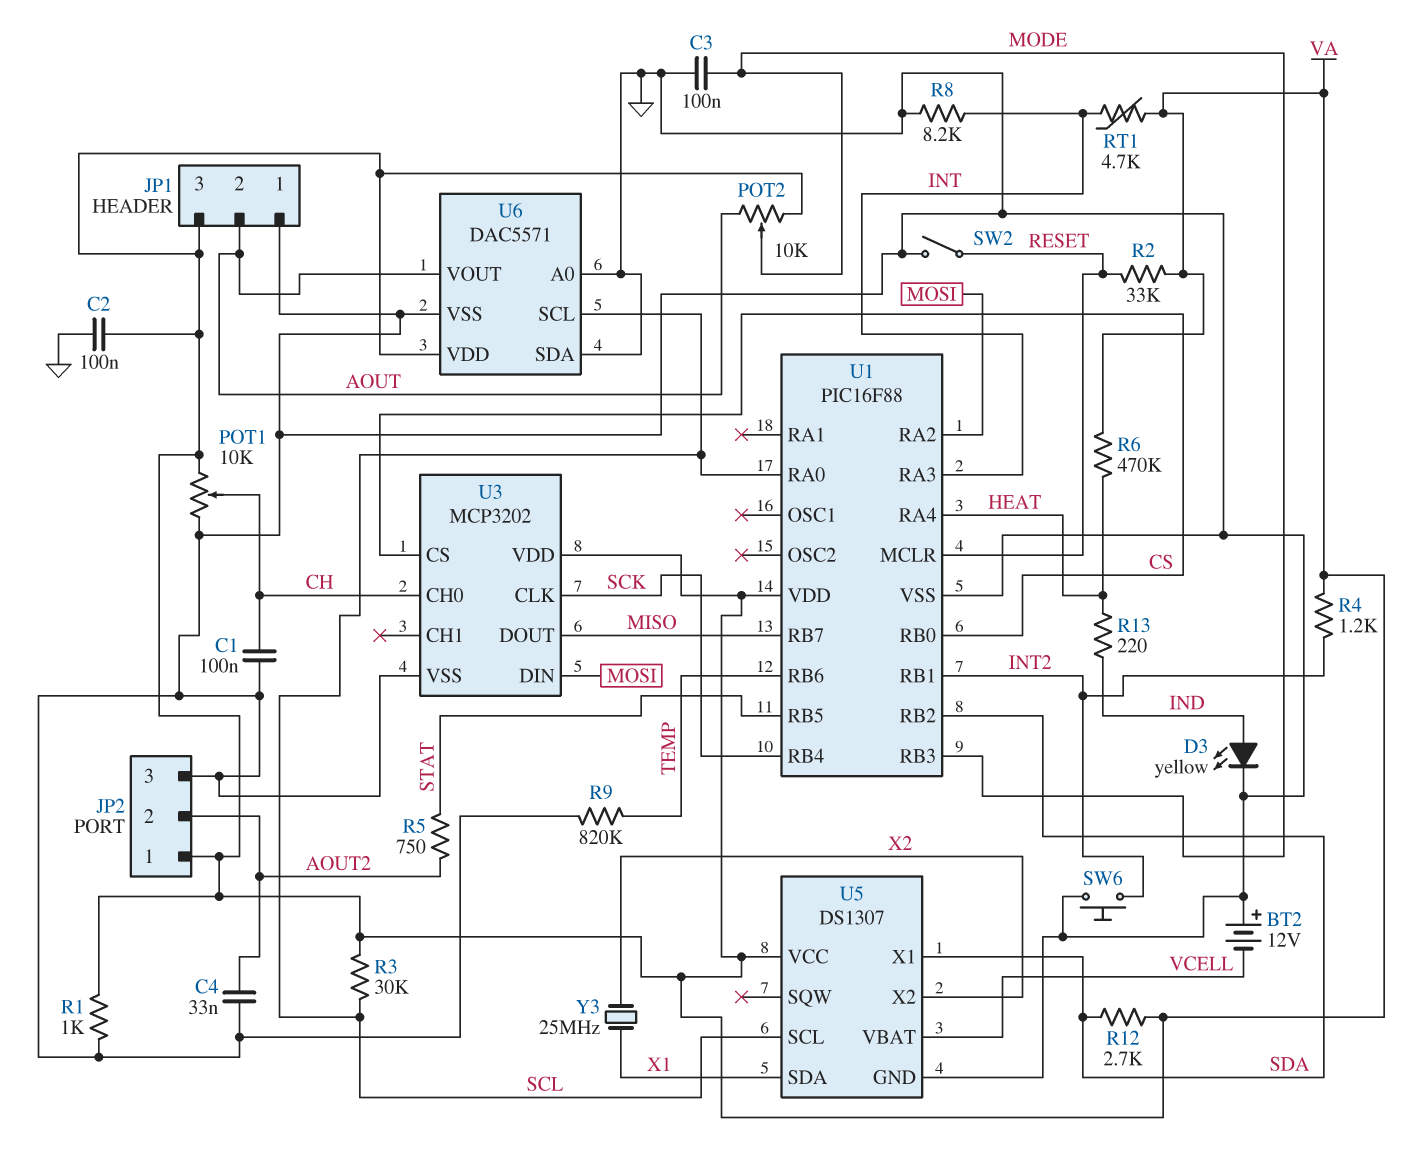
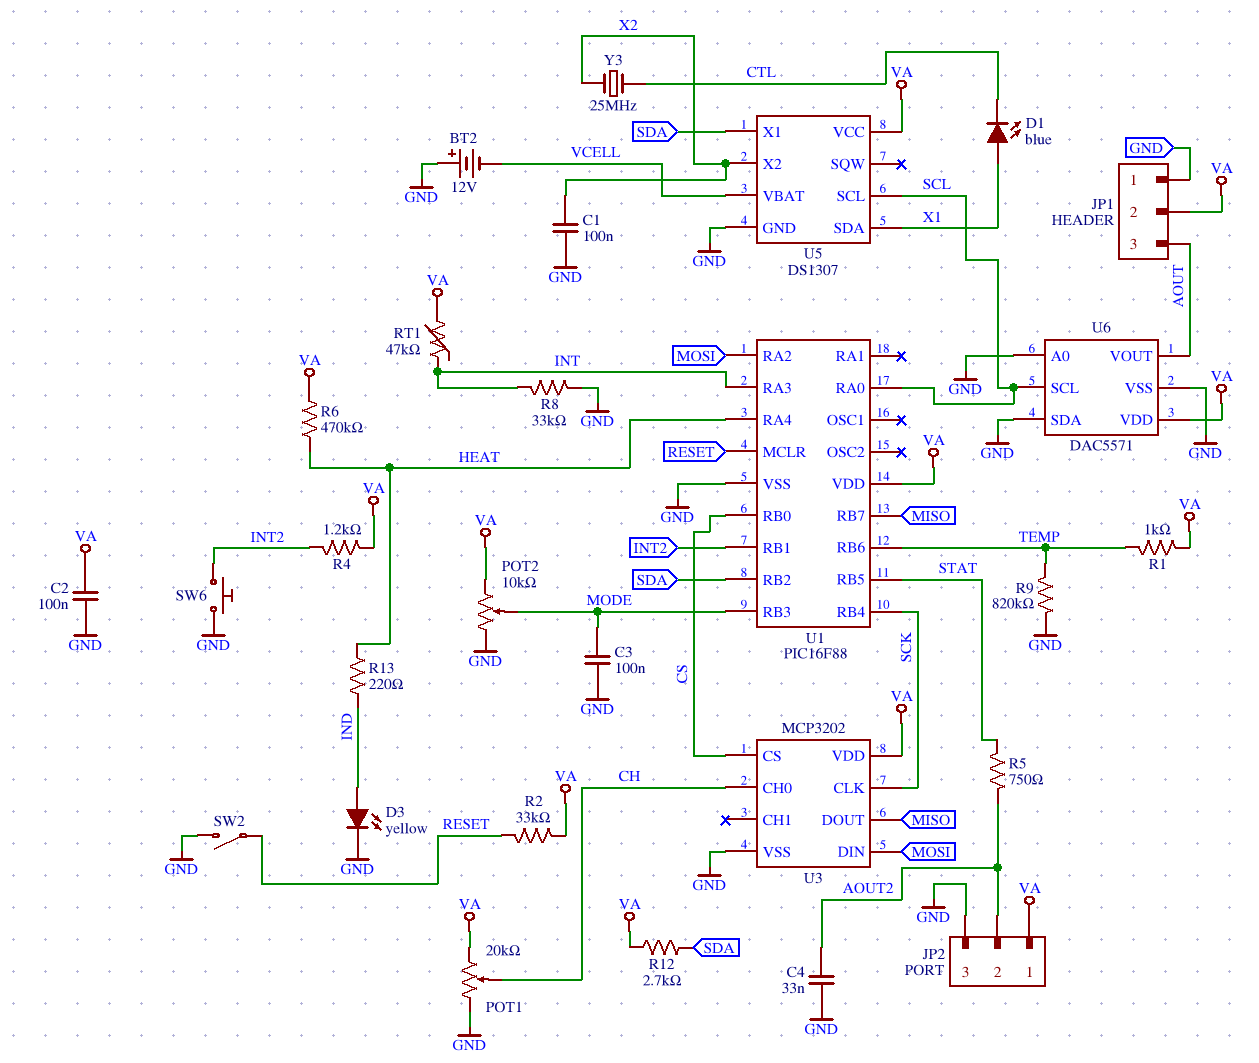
C1: 100nF (CH, GND) -> 100nF (GND, X2)
D1: none -> LED blue (A X1, K CTL)
JP1 pin 2: AOUT -> VA
JP1 pin 3: VA -> AOUT
POT1: 10k (GND, VA, wiper CH) -> 20k (GND, VA, wiper CH)
POT2: 10k (AOUT, VA, wiper MODE) -> 10k (GND, VA, wiper MODE)
R1: 1k (GND, VA) -> 1k (TEMP, VA)
R3: 30k (SCL, VA) -> none
R8: 8.2k (GND, INT) -> 33k (GND, INT)
RT1: 4.7k (INT, VA) -> 47k (INT, VA)
Y3: 25MHz (X1, X2) -> 25MHz (CTL, X2)

